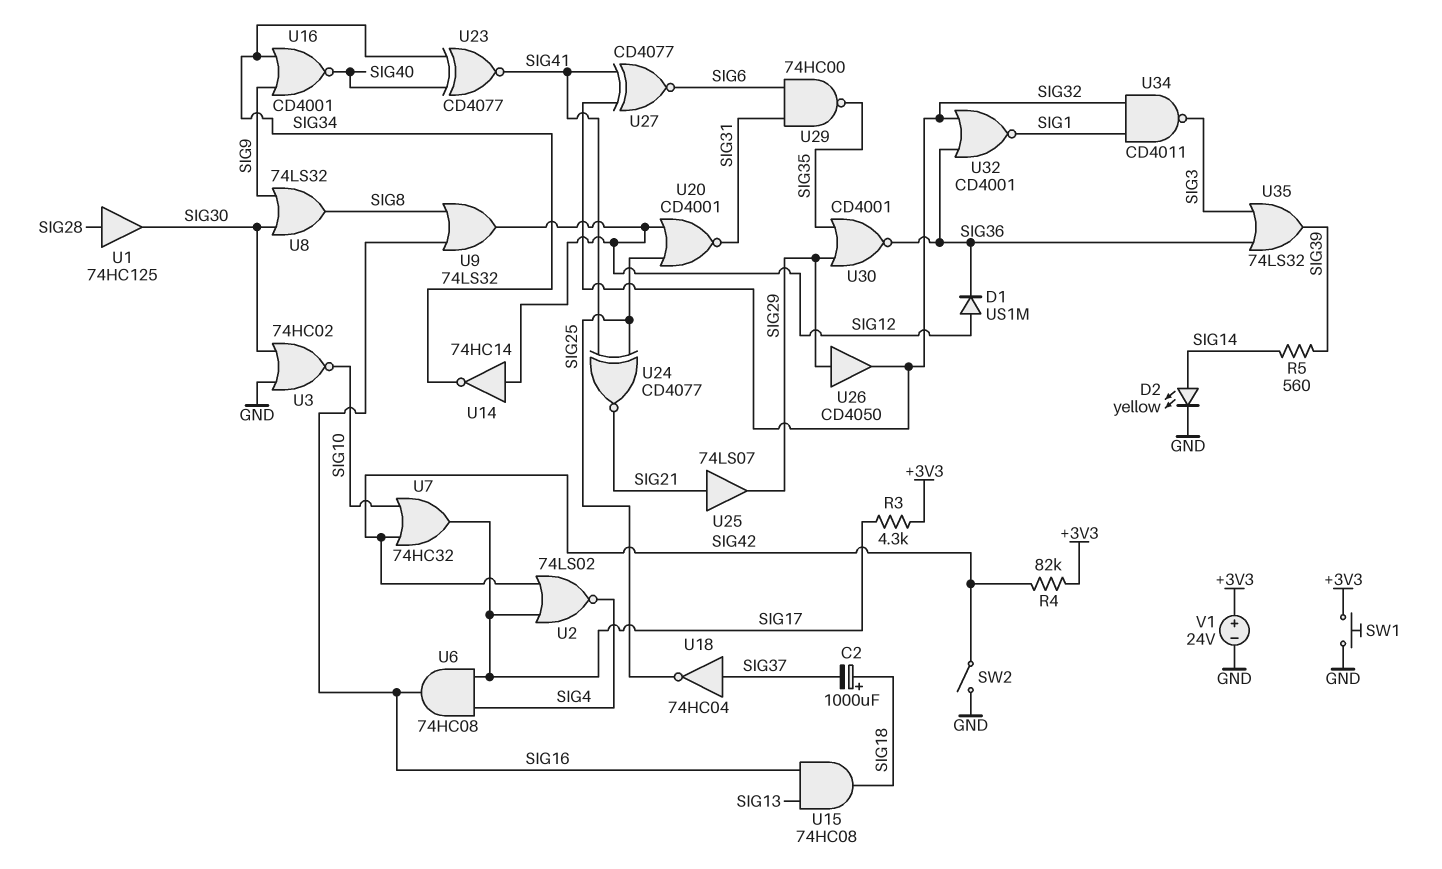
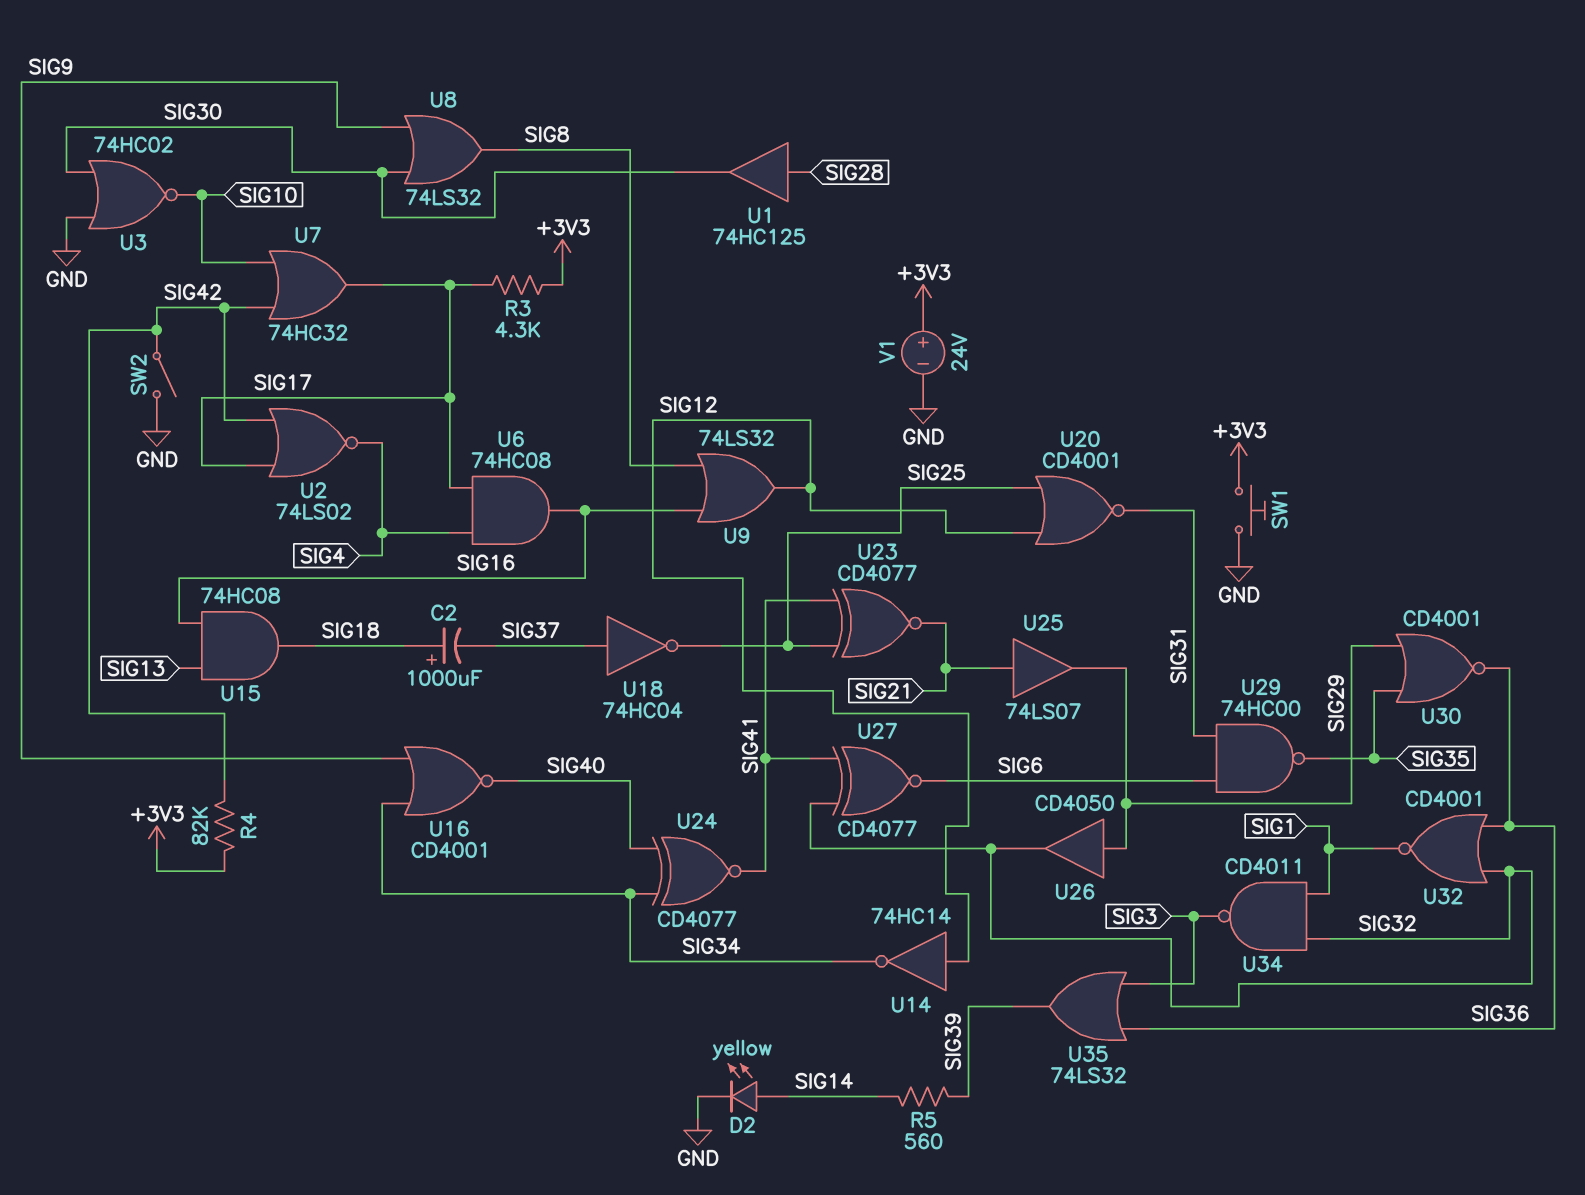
D1: diode US1M (A SIG12, K SIG36) -> none
U23: XNOR CD4077 (in SIG34, in SIG40, out SIG41) -> XNOR CD4077 (in SIG25, in SIG41, out SIG21)
U24: XNOR CD4077 (in SIG25, in SIG41, out SIG21) -> XNOR CD4077 (in SIG34, in SIG40, out SIG41)

